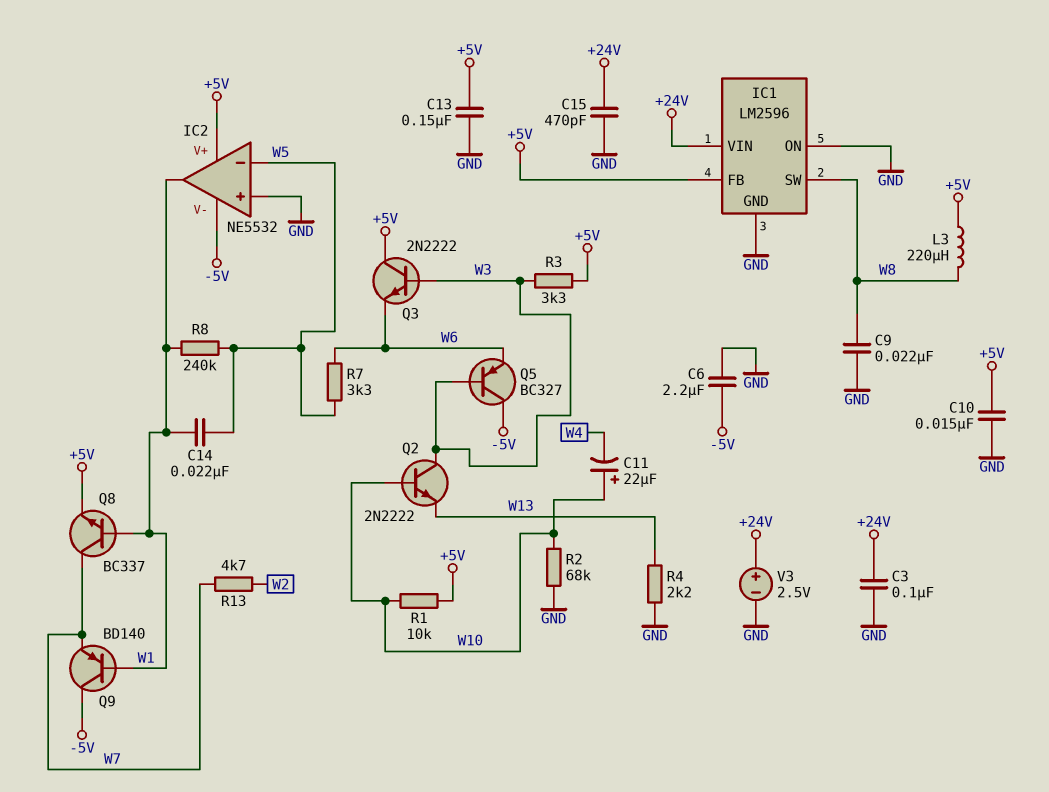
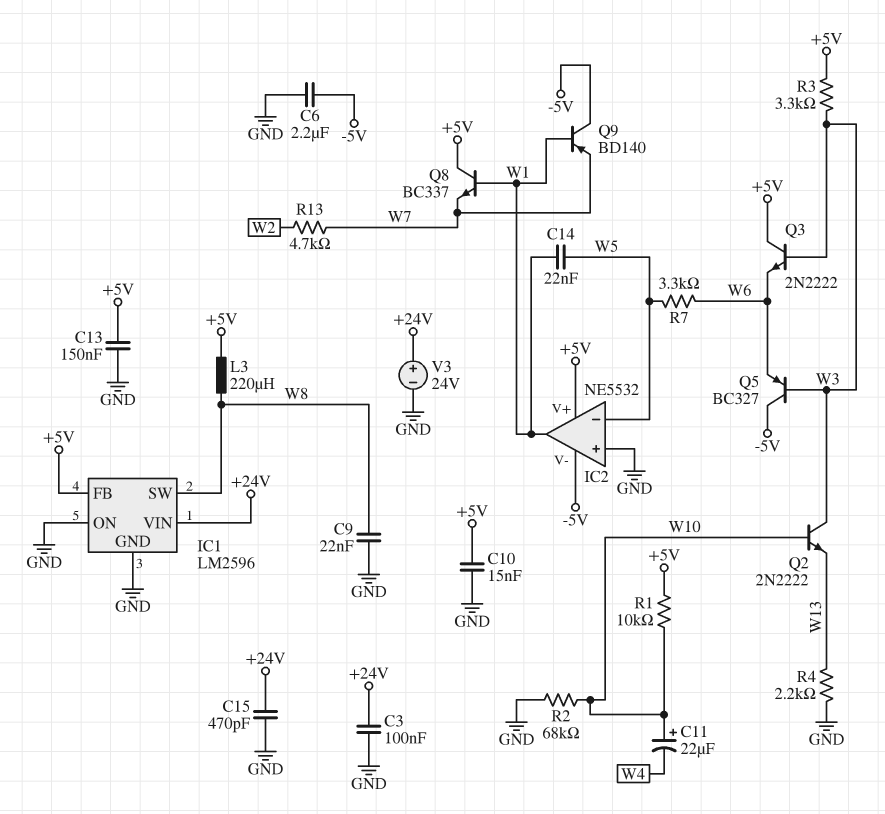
Q8: NPN BC337 (B W1, C W7, E +5V) -> NPN BC337 (B W1, C +5V, E W7)
R8: 240k (W1, W5) -> none
V3: 2.5V (plus +24V, minus GND) -> 24V (plus +24V, minus GND)

